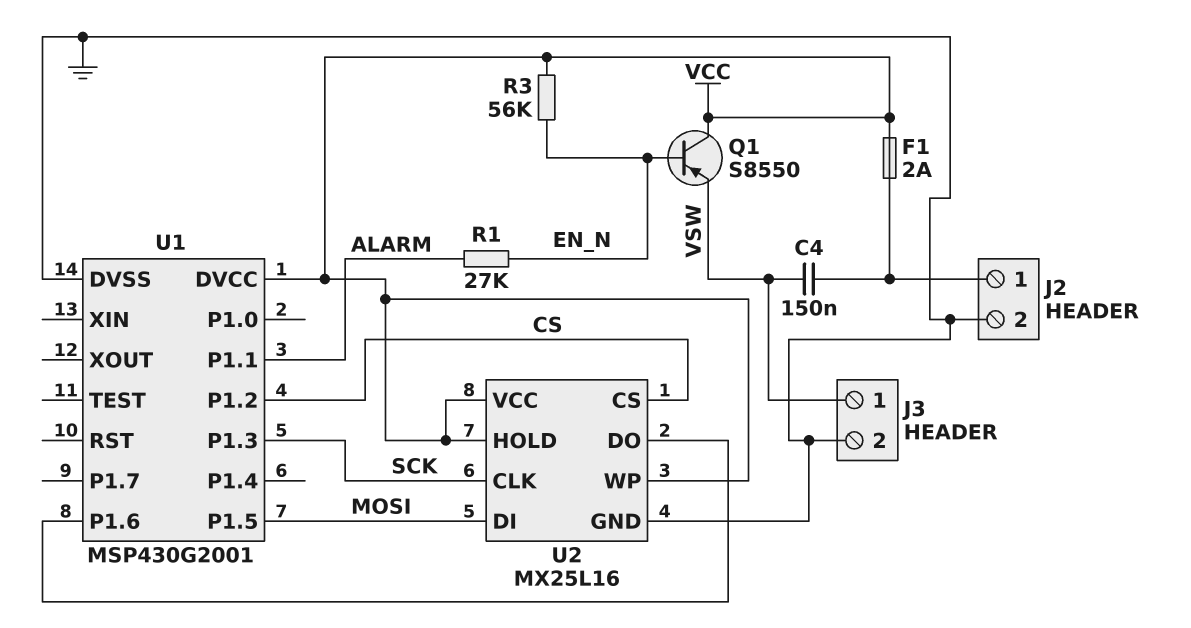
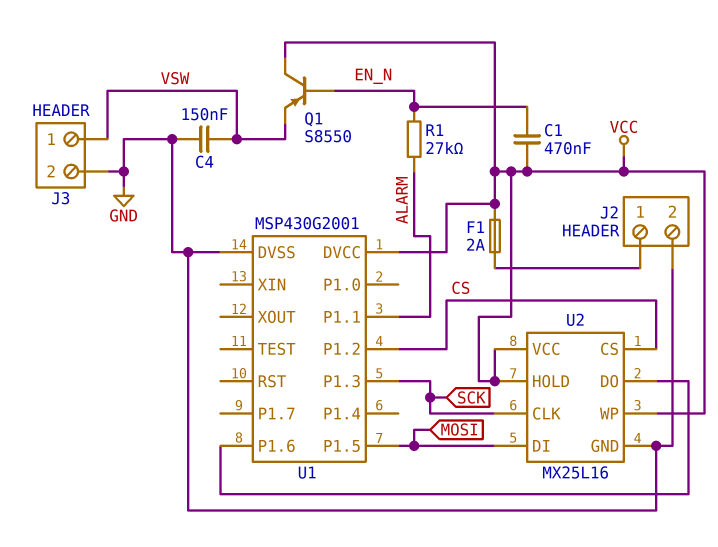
C1: none -> 470nF (EN_N, VCC)
C4: 150nF (J2/1, VSW) -> 150nF (GND, VSW)
R3: 56k (EN_N, VCC) -> none

